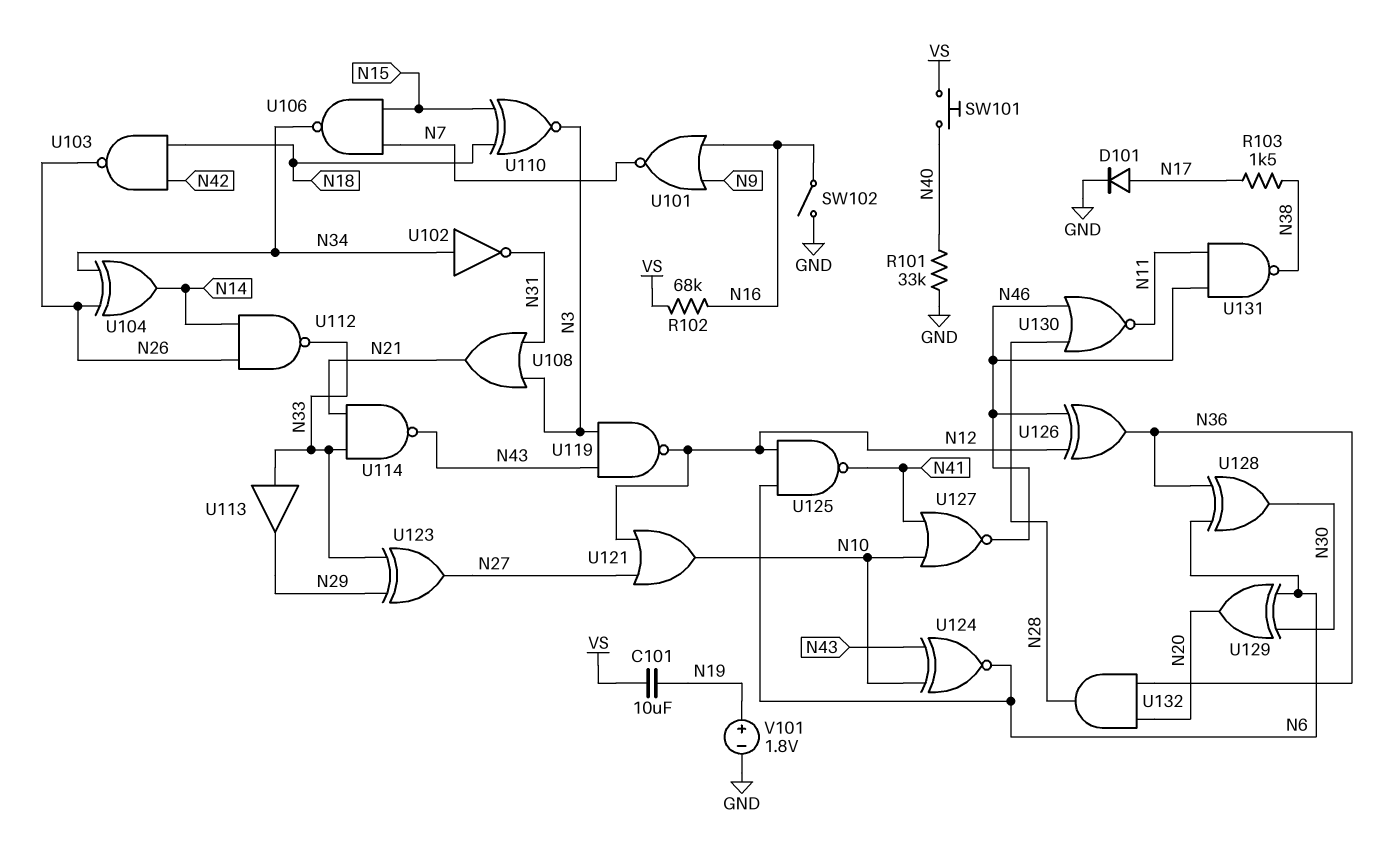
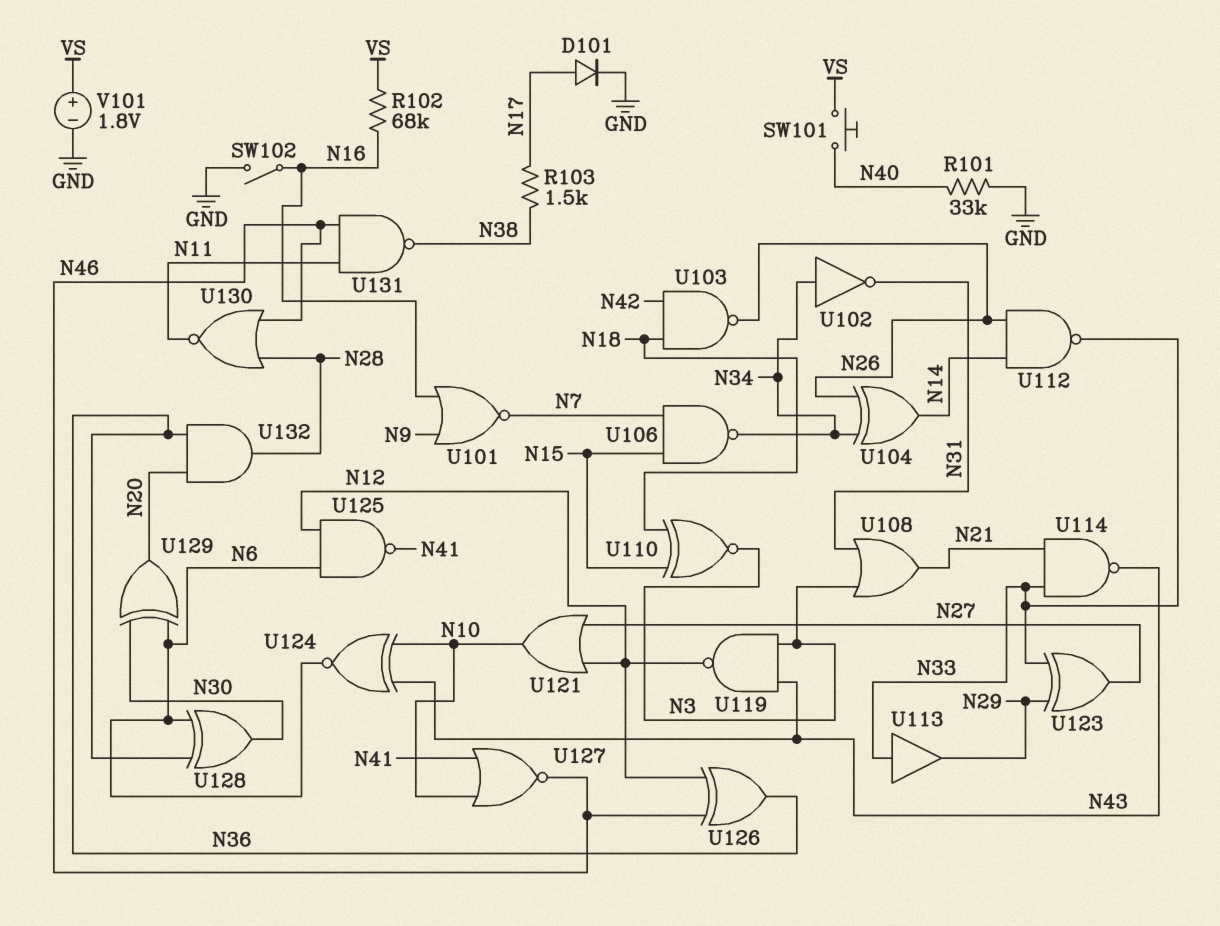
C101: 10uF (N19, VS) -> none
V101: 1.8V (plus N19, minus GND) -> 1.8V (plus VS, minus GND)

